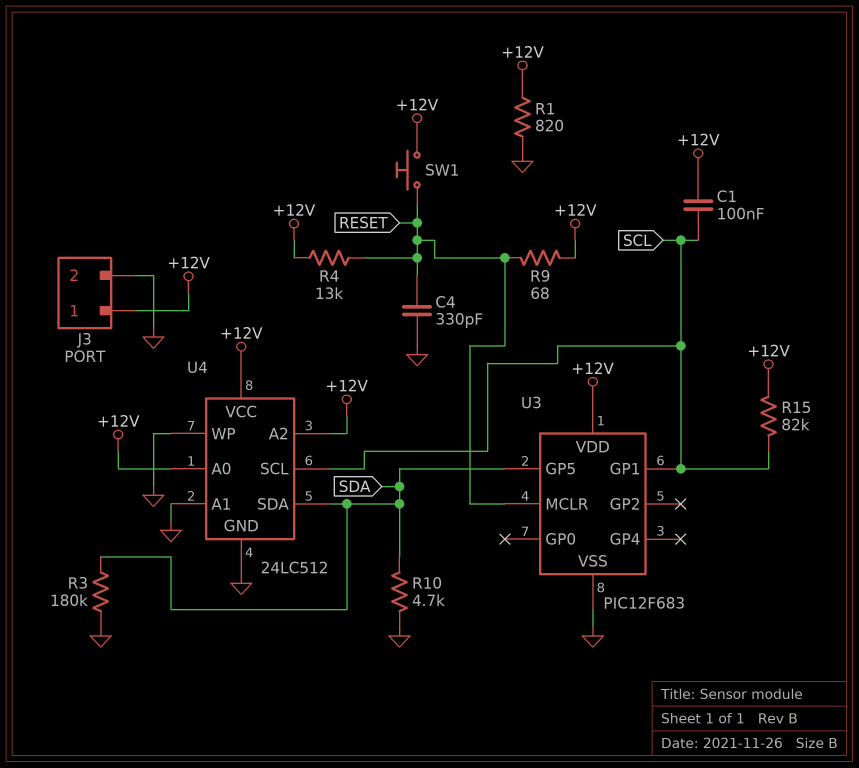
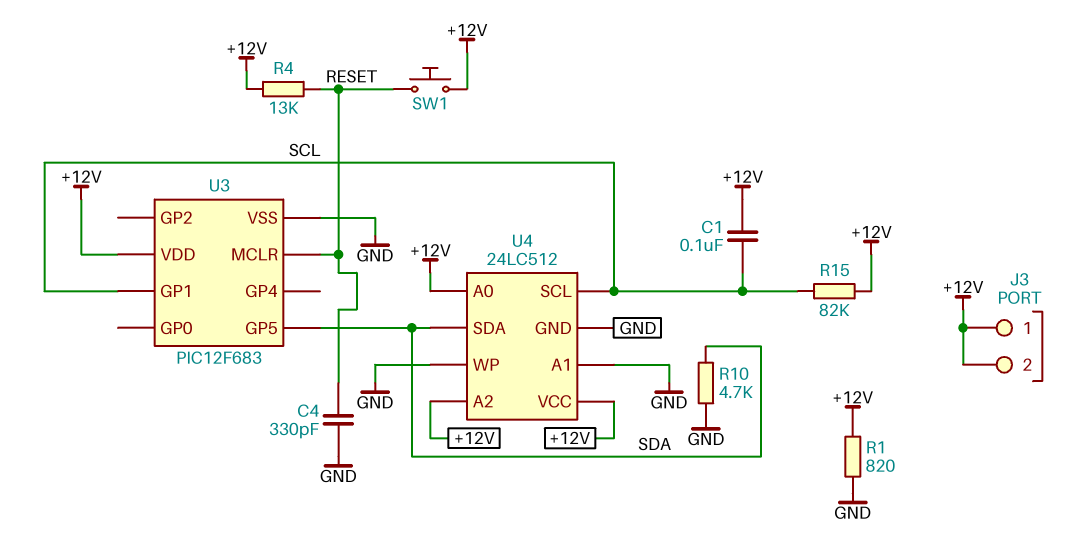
J3 pin 2: GND -> +12V
R3: 180k (GND, SDA) -> none
R9: 68 (+12V, RESET) -> none

